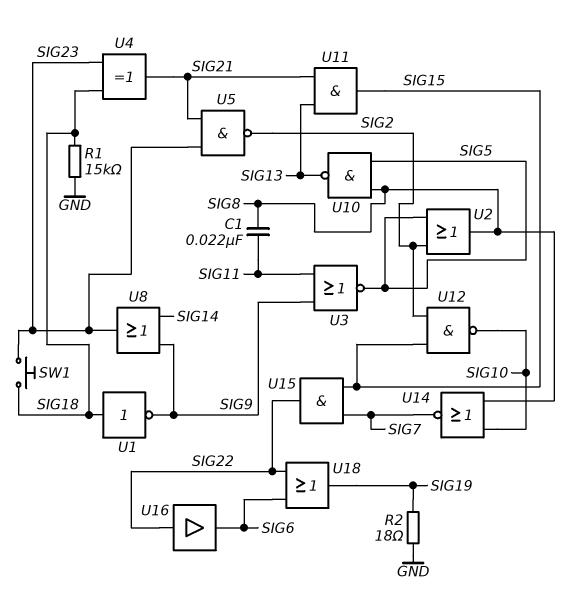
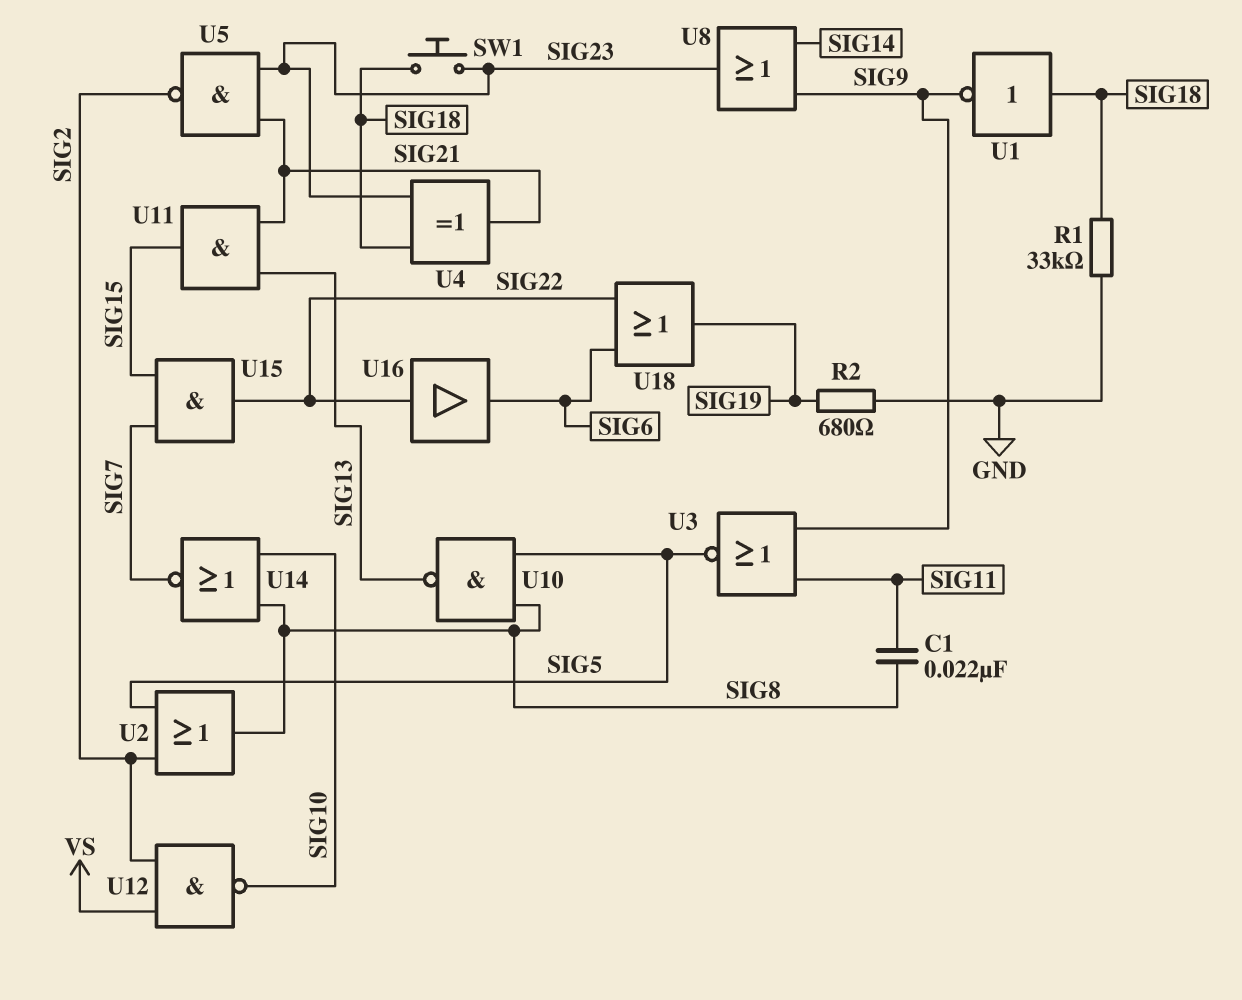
R1: 15k (GND, SIG18) -> 33k (GND, SIG18)
R2: 18 (GND, SIG19) -> 680 (GND, SIG19)
U12: NAND (in SIG2, in SIG15, out SIG10) -> NAND (in SIG2, in VS, out SIG10)

